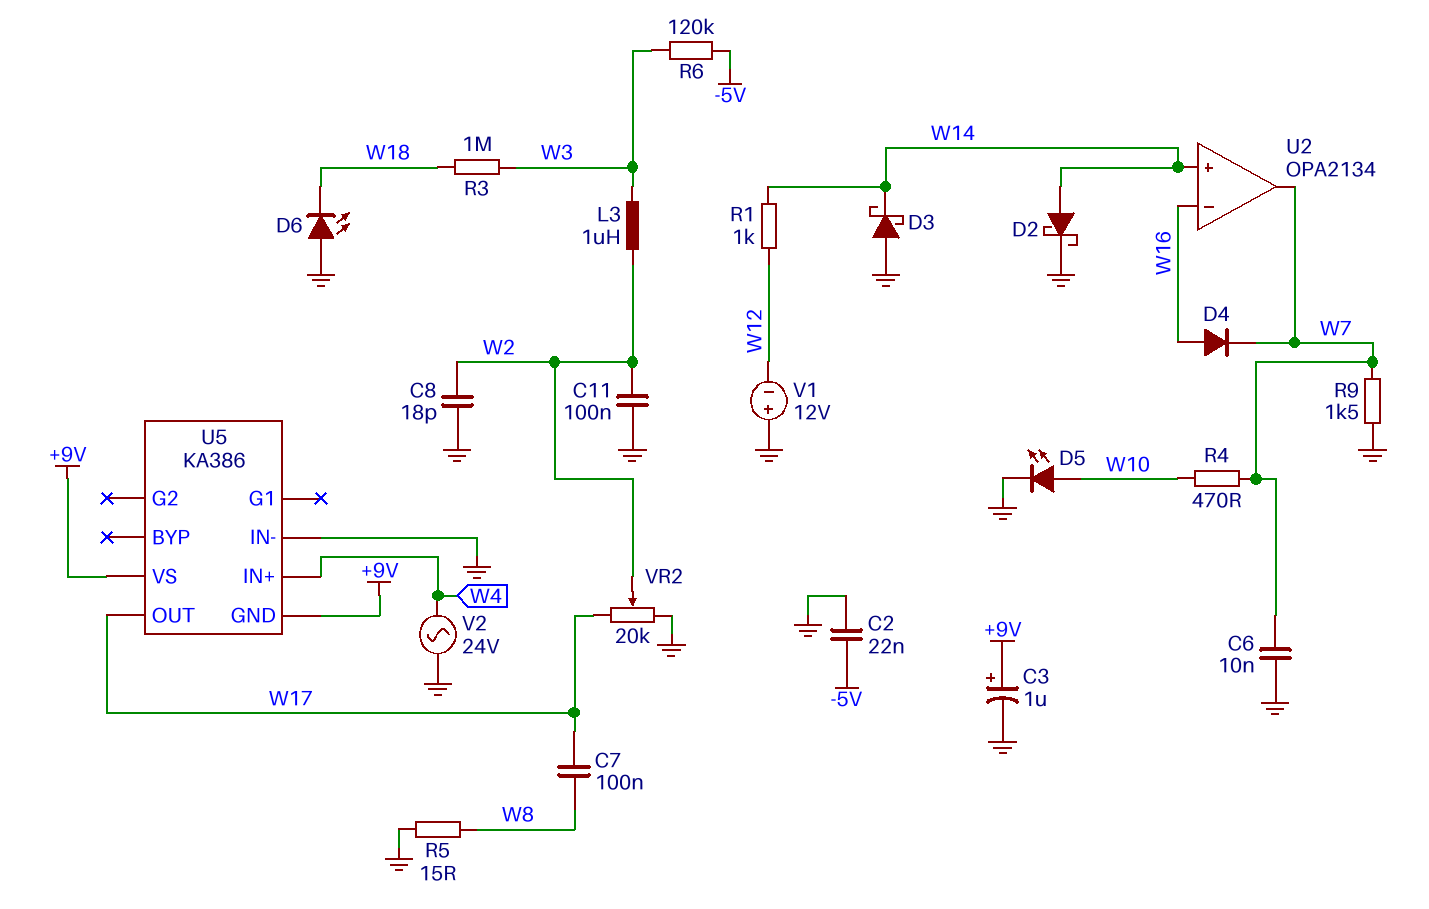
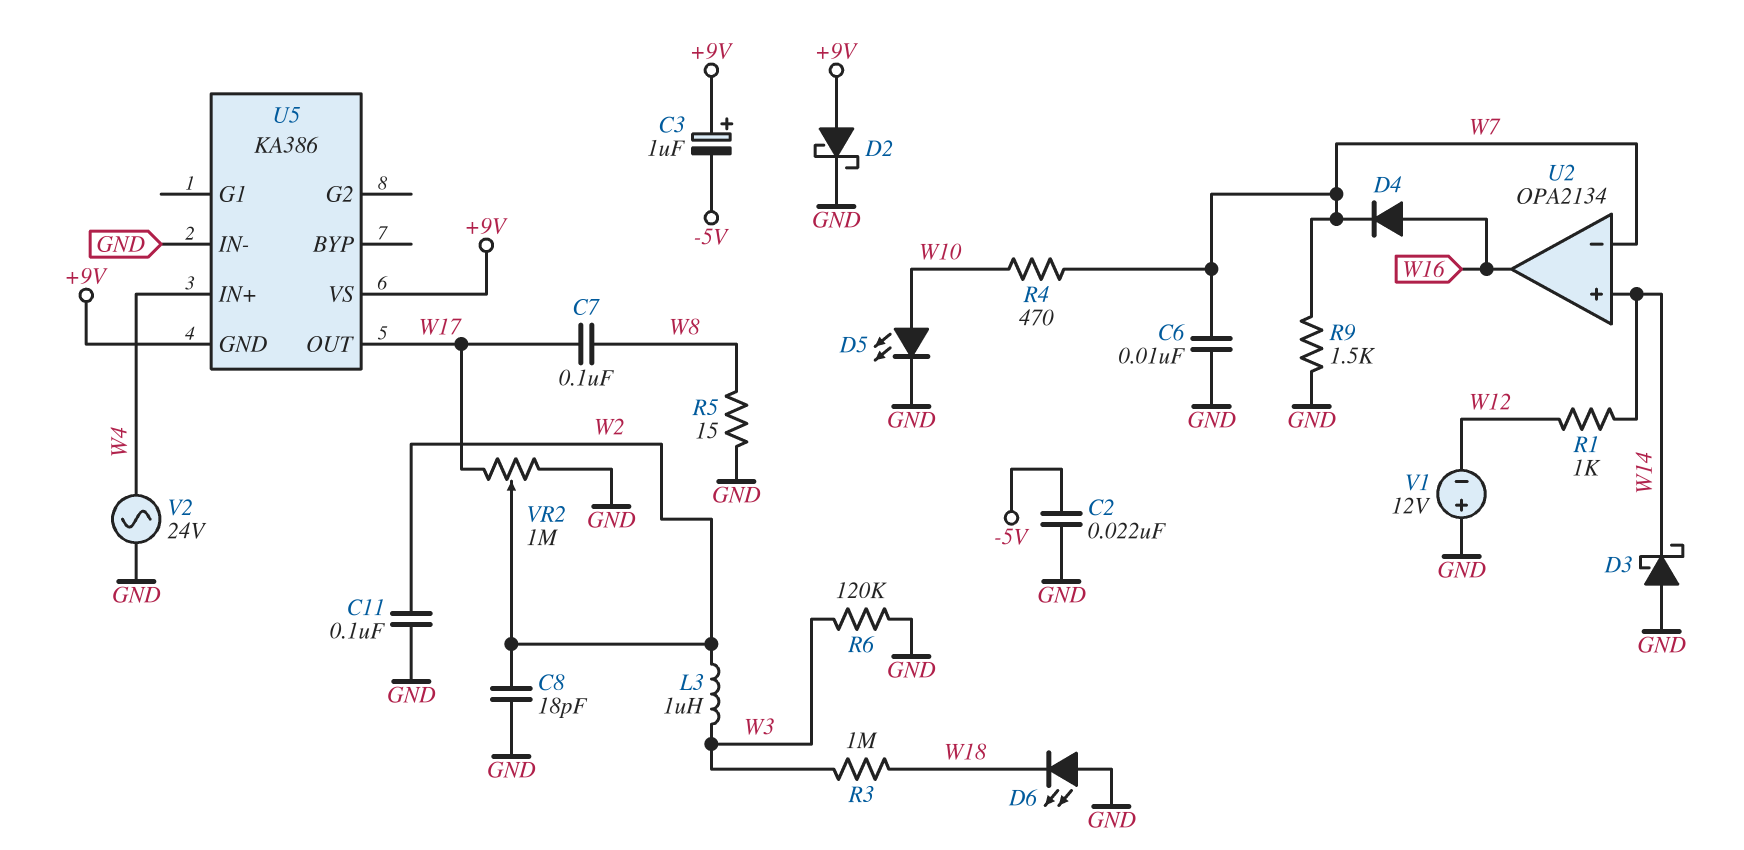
C3: 1uF (plus +9V, minus GND) -> 1uF (plus +9V, minus -5V)
D2: schottky (A W14, K GND) -> schottky (A +9V, K GND)
R6: 120k (-5V, W3) -> 120k (GND, W3)
U2 pin in-: W16 -> W7
U2 pin out: W7 -> W16
VR2: 20k (GND, W17, wiper W2) -> 1M (GND, W17, wiper W2)

